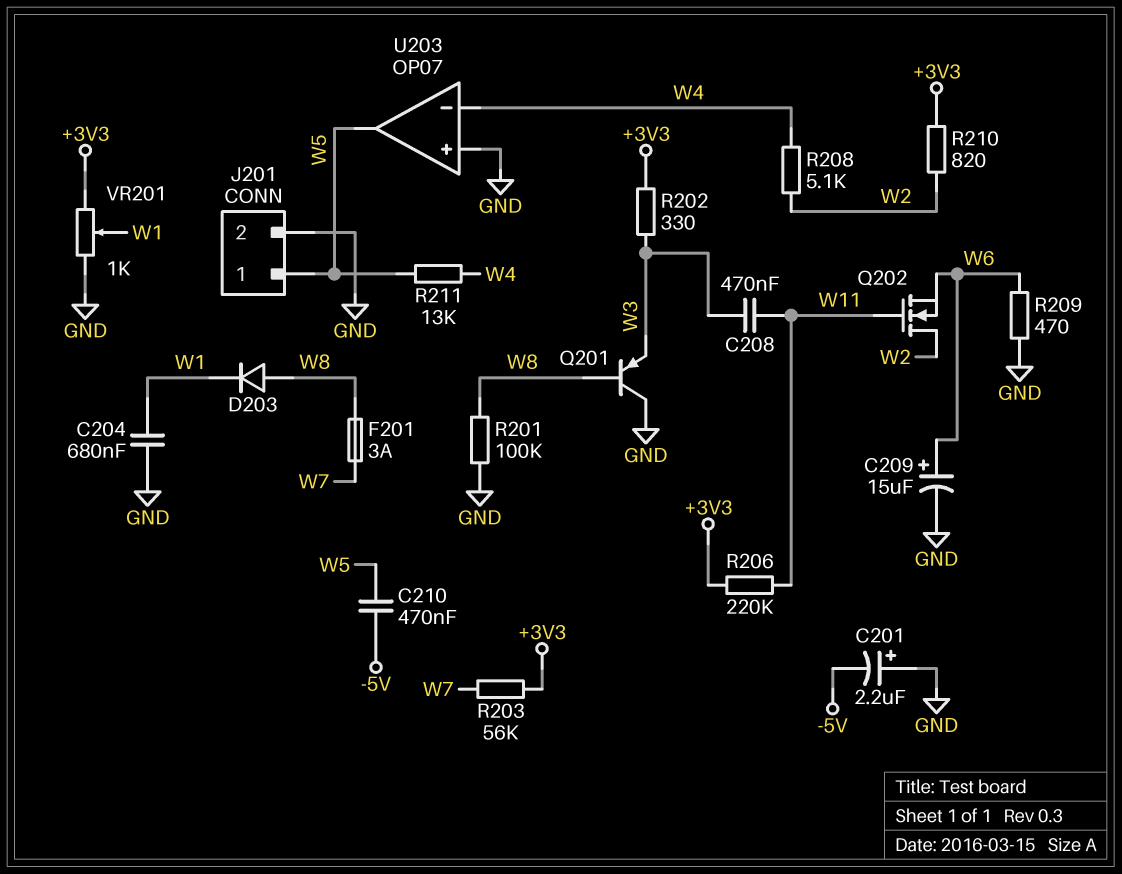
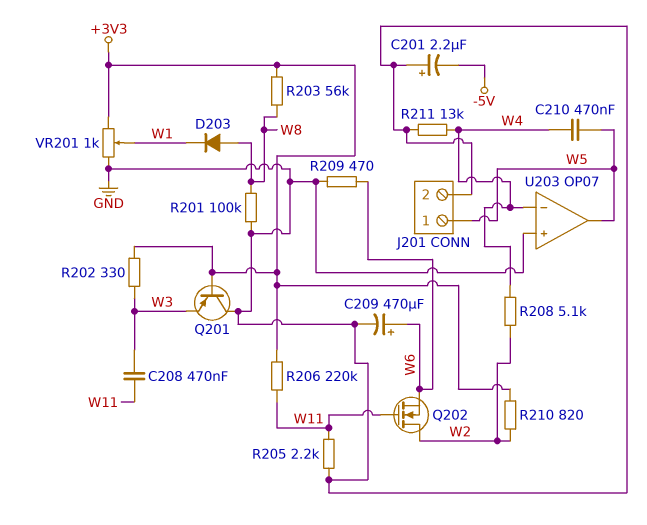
C204: 680nF (GND, W1) -> none
C209: 15uF (plus W6, minus GND) -> 470uF (plus W6, minus GND)
C210: 470nF (-5V, W5) -> 470nF (W4, W5)
F201: 3A (W7, W8) -> none
Q201: PNP (B W8, C GND, E W3) -> PNP (B +3V3, C GND, E W3)
R203: 56k (+3V3, W7) -> 56k (+3V3, W8)
R205: none -> 2.2k (GND, W11)
R211: 13k (W4, W5) -> 13k (GND, W4)

